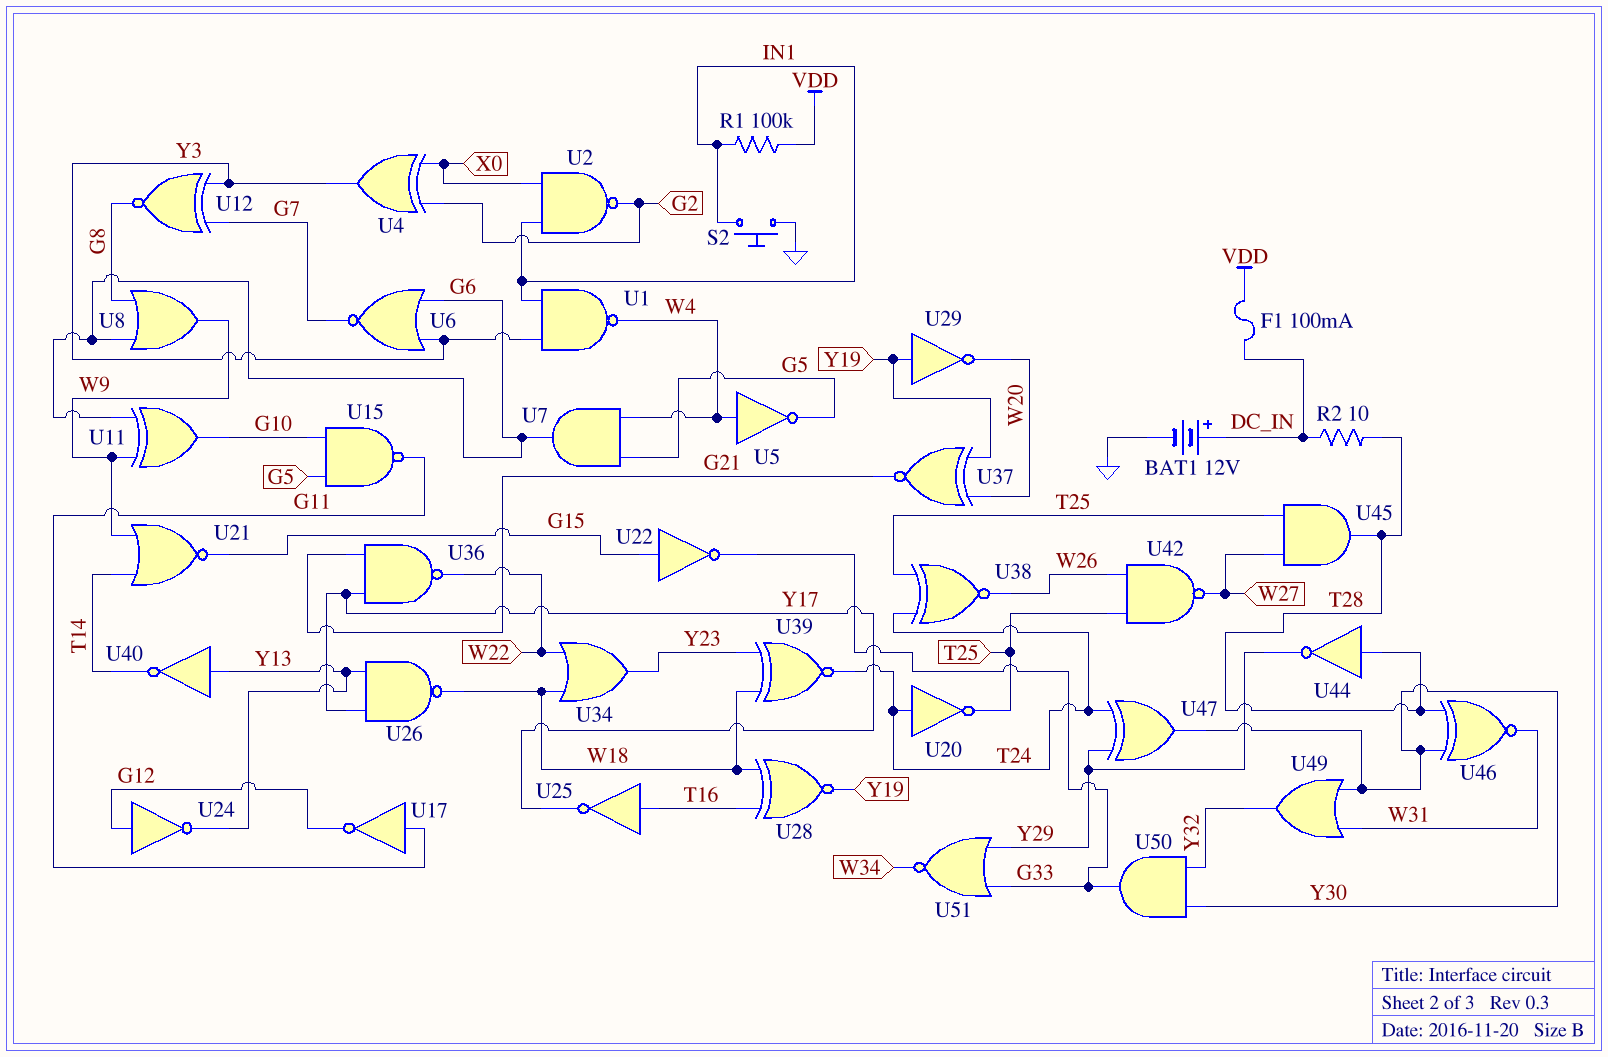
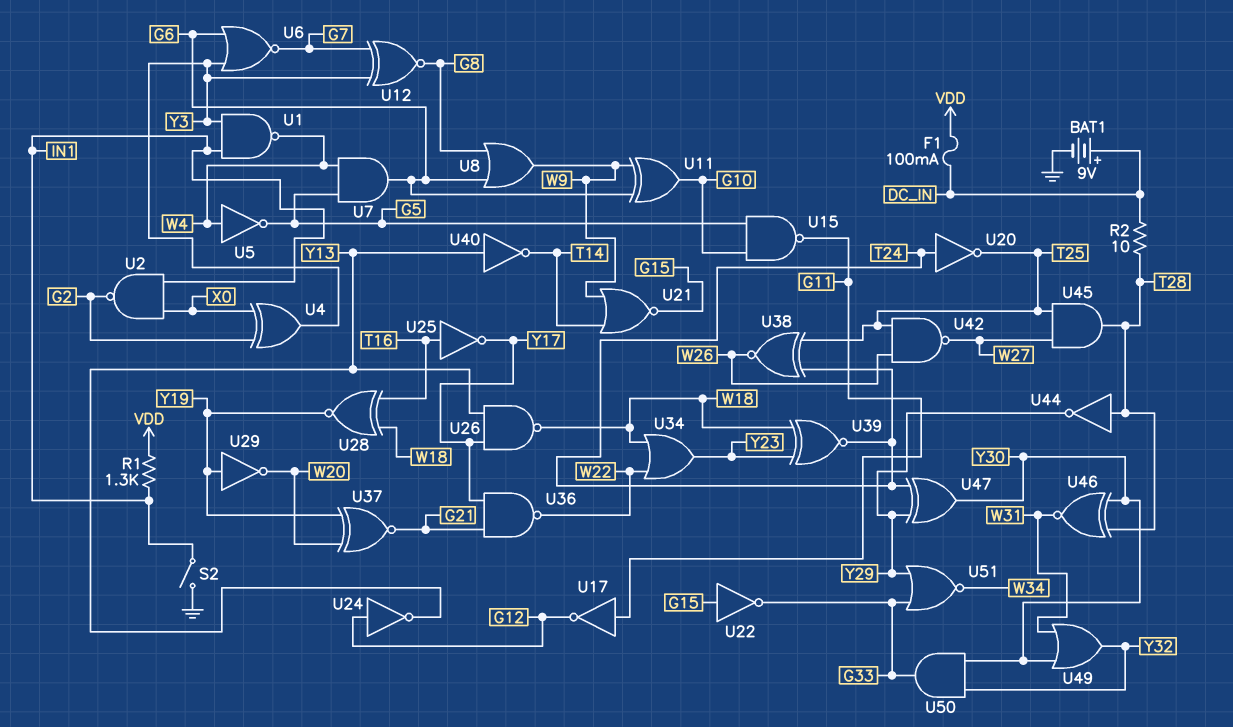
BAT1: 12V (plus DC_IN, minus GND) -> 9V (plus DC_IN, minus GND)
R1: 100k (IN1, VDD) -> 1.3k (IN1, VDD)
S2: button (GND, IN1) -> switch (GND, IN1)

